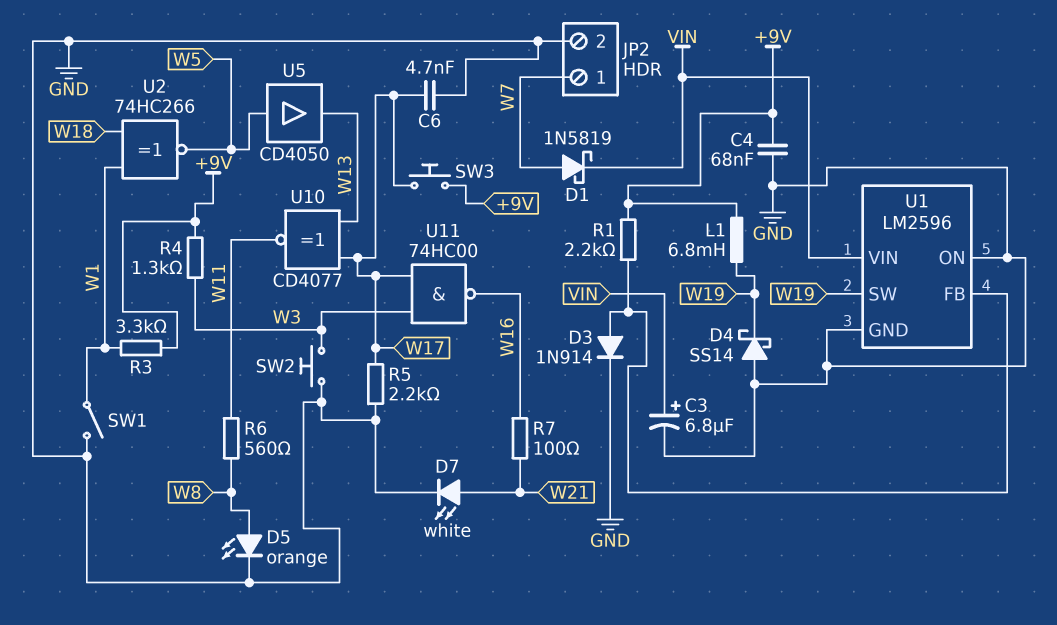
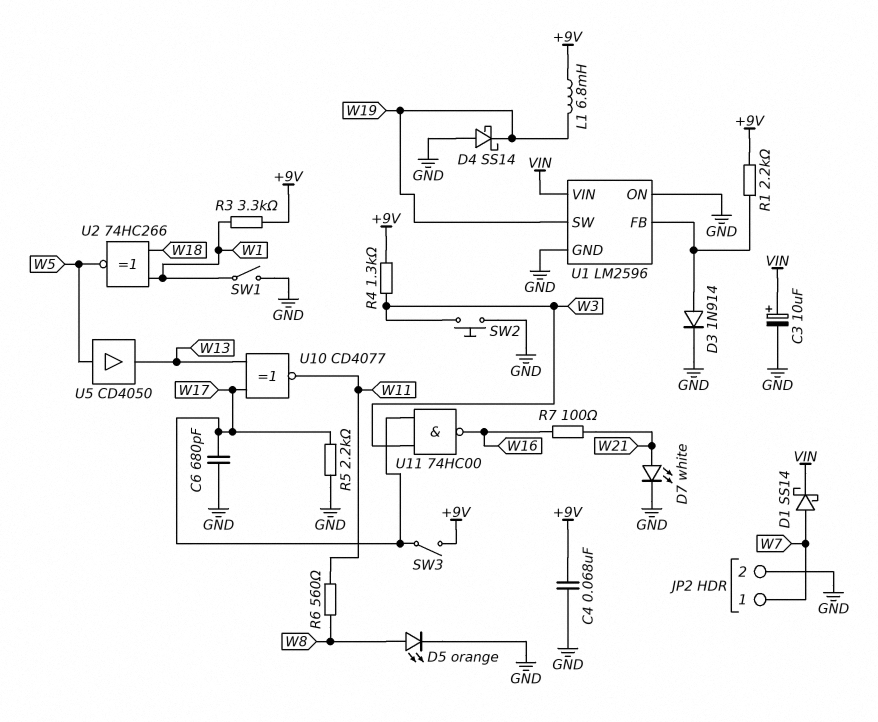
C3: 6.8uF (plus VIN, minus GND) -> 10uF (plus VIN, minus GND)
C6: 4.7nF (GND, W17) -> 680pF (GND, W17)
D1: schottky 1N5819 (A W7, K VIN) -> schottky SS14 (A W7, K VIN)
SW3: button (+9V, W17) -> switch (+9V, W17)

